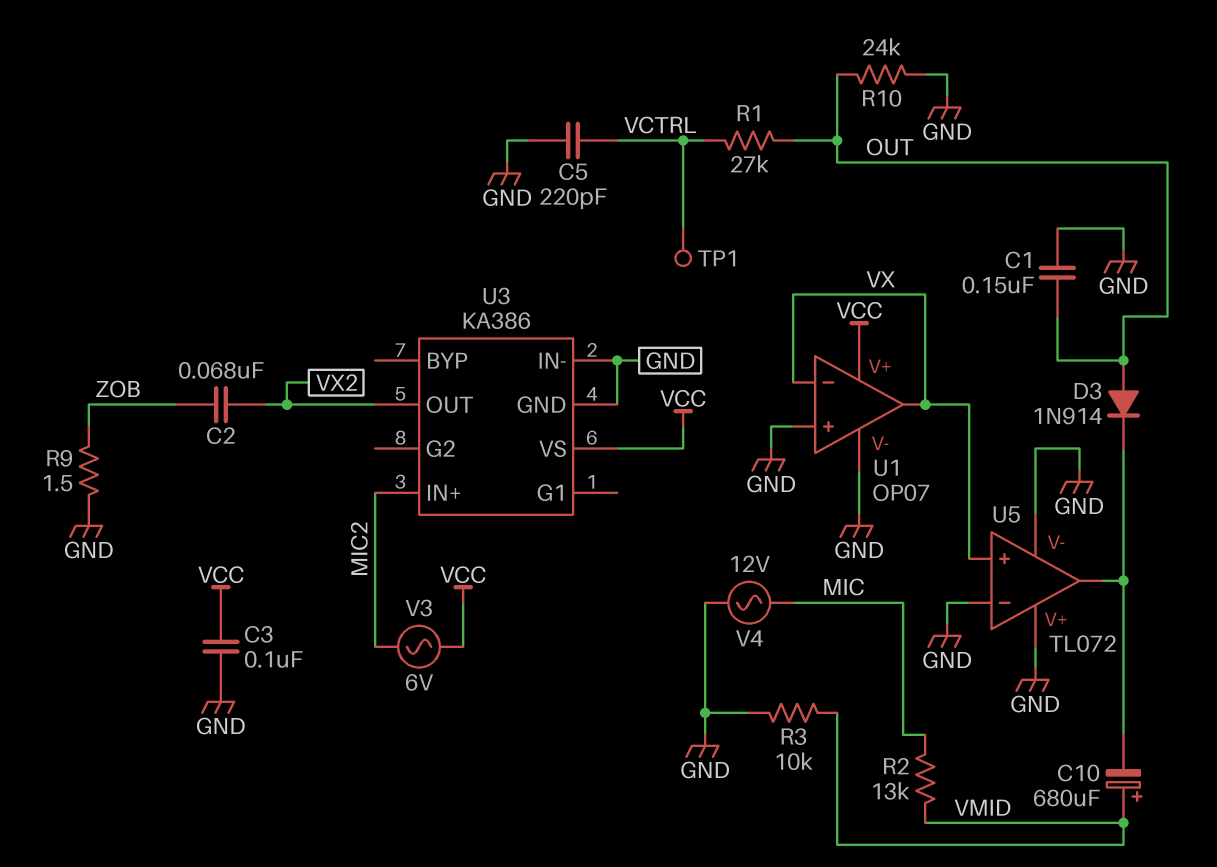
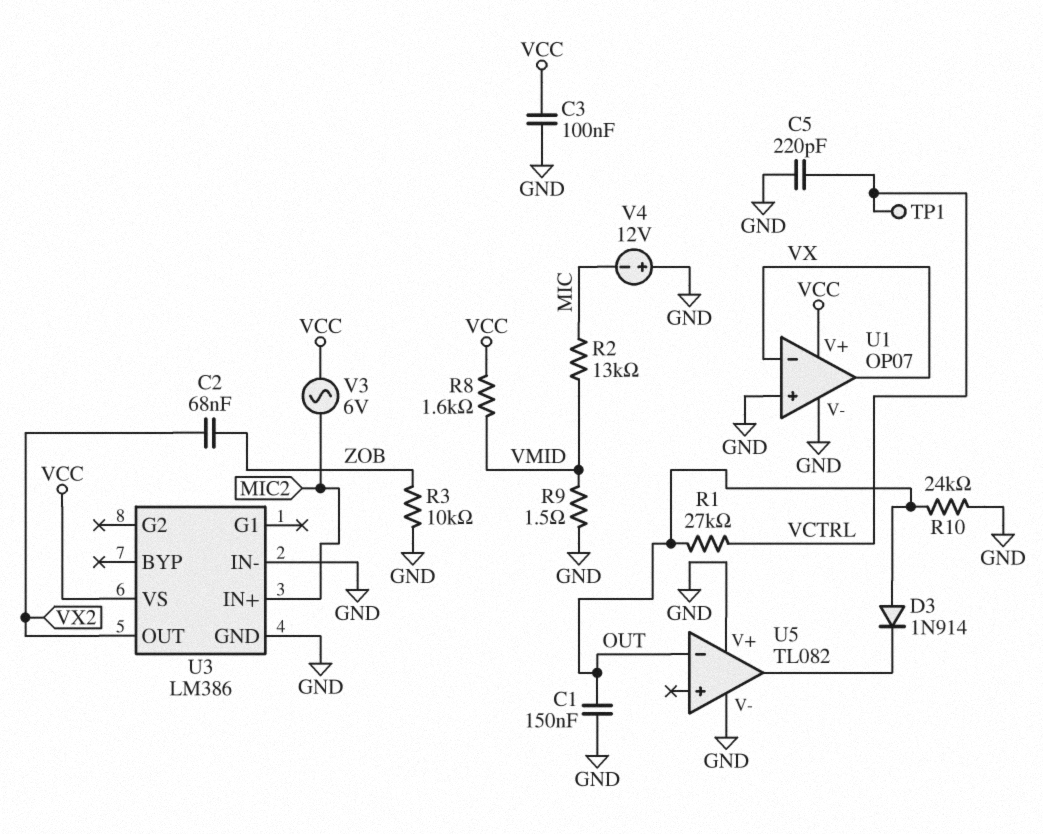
C10: 680uF (plus VMID, minus U5/out) -> none
R3: 10k (GND, VMID) -> 10k (GND, ZOB)
R8: none -> 1.6k (VCC, VMID)
R9: 1.5 (GND, ZOB) -> 1.5 (GND, VMID)
U3: KA386 -> LM386
U5: TL072 -> TL082
U5 pin in+: VX -> none
U5 pin in-: GND -> OUT
V4: AC 12V (GND, MIC) -> 12V (plus GND, minus MIC)

